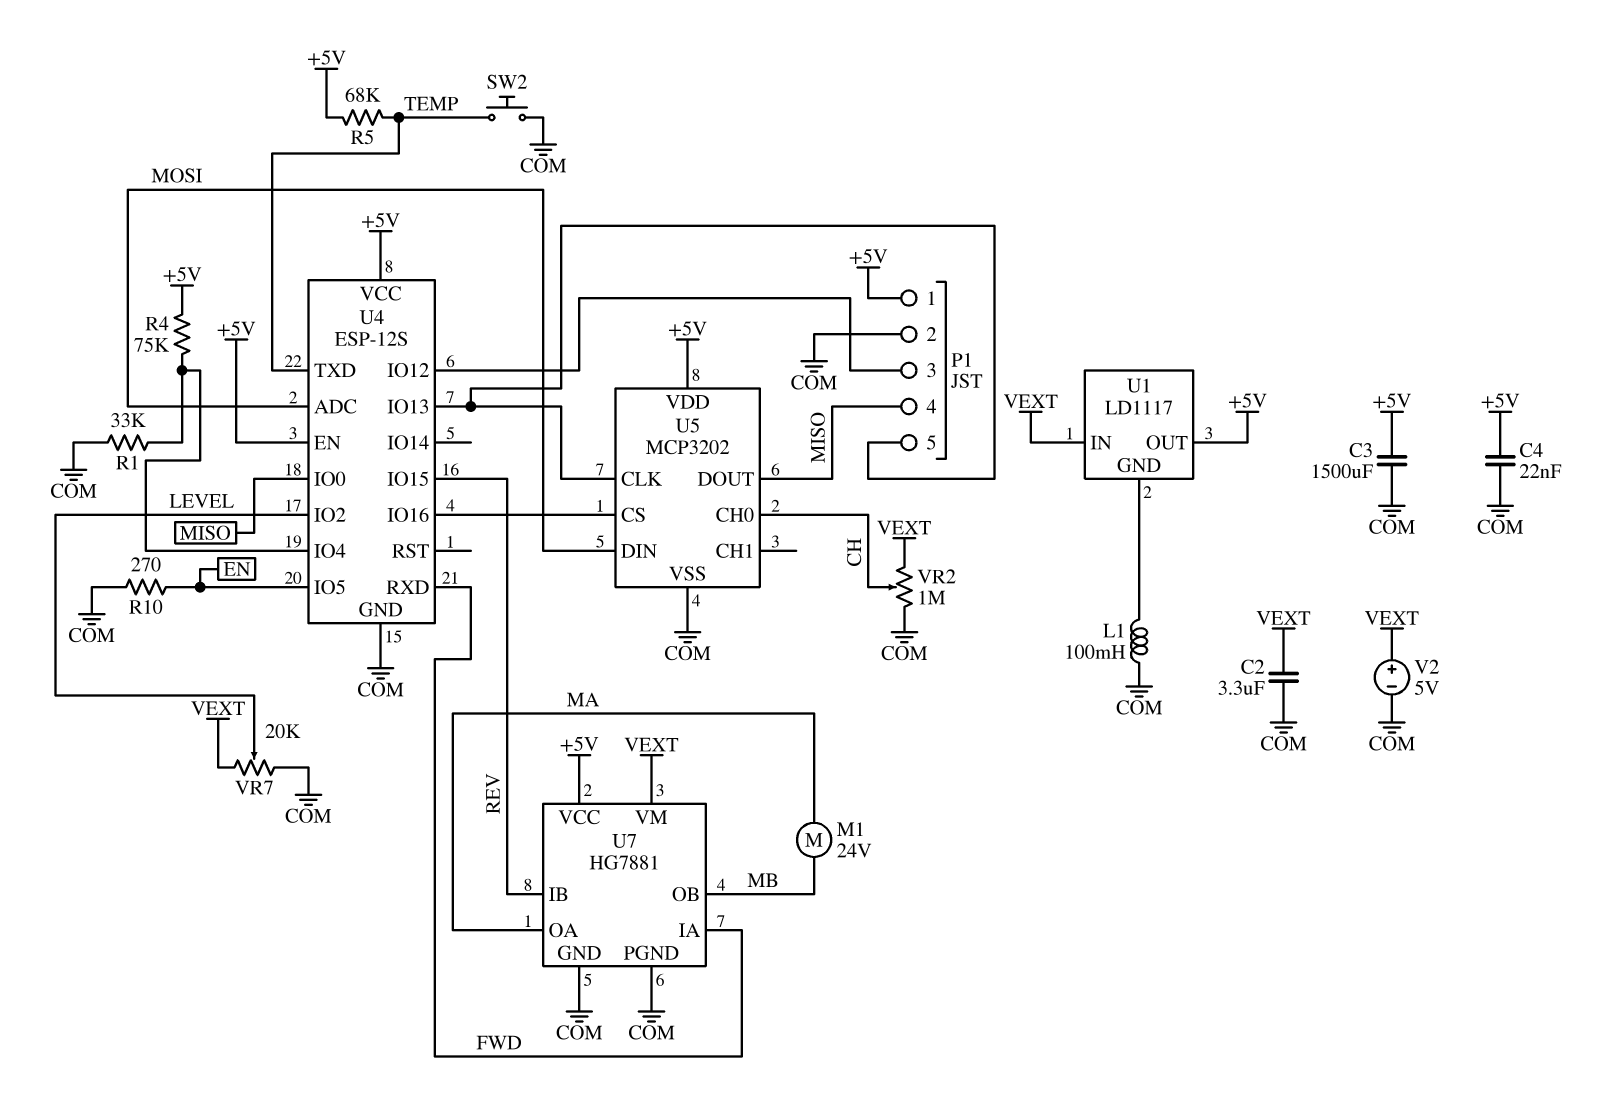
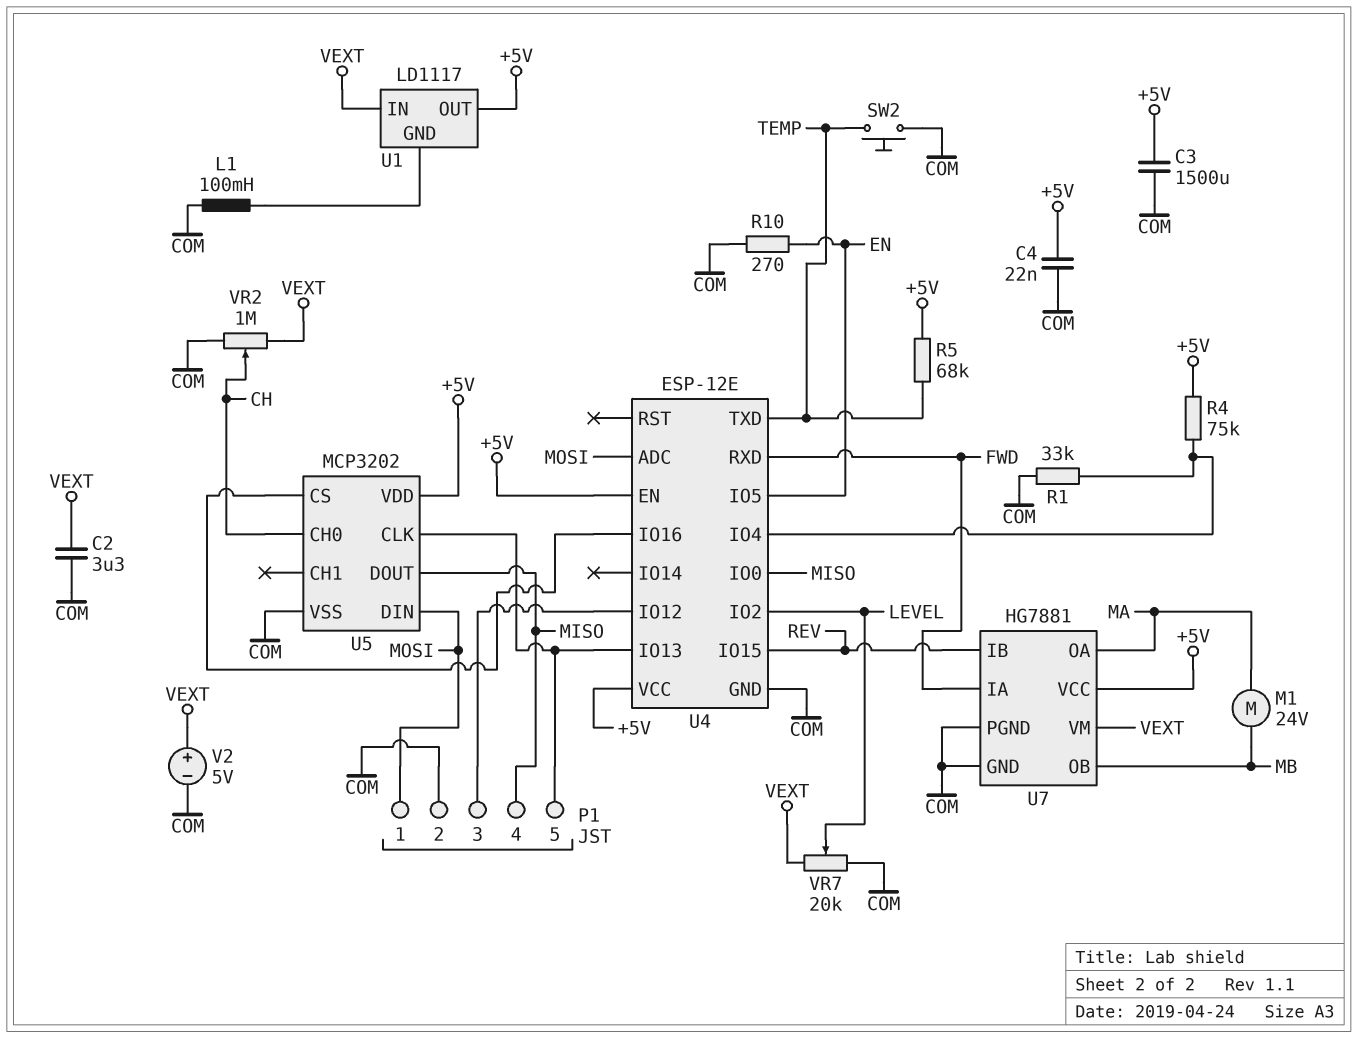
P1 pin 1: +5V -> MOSI
U4: ESP-12S -> ESP-12E

